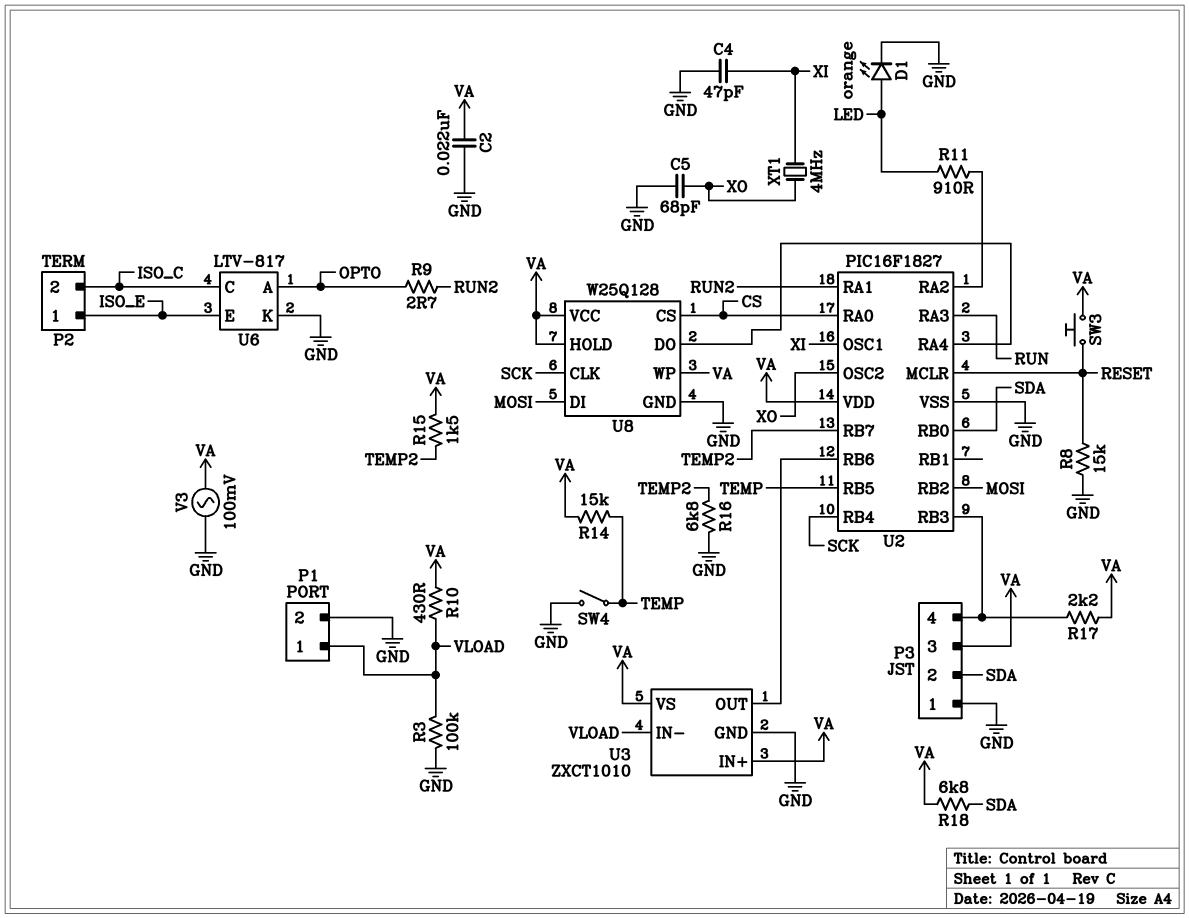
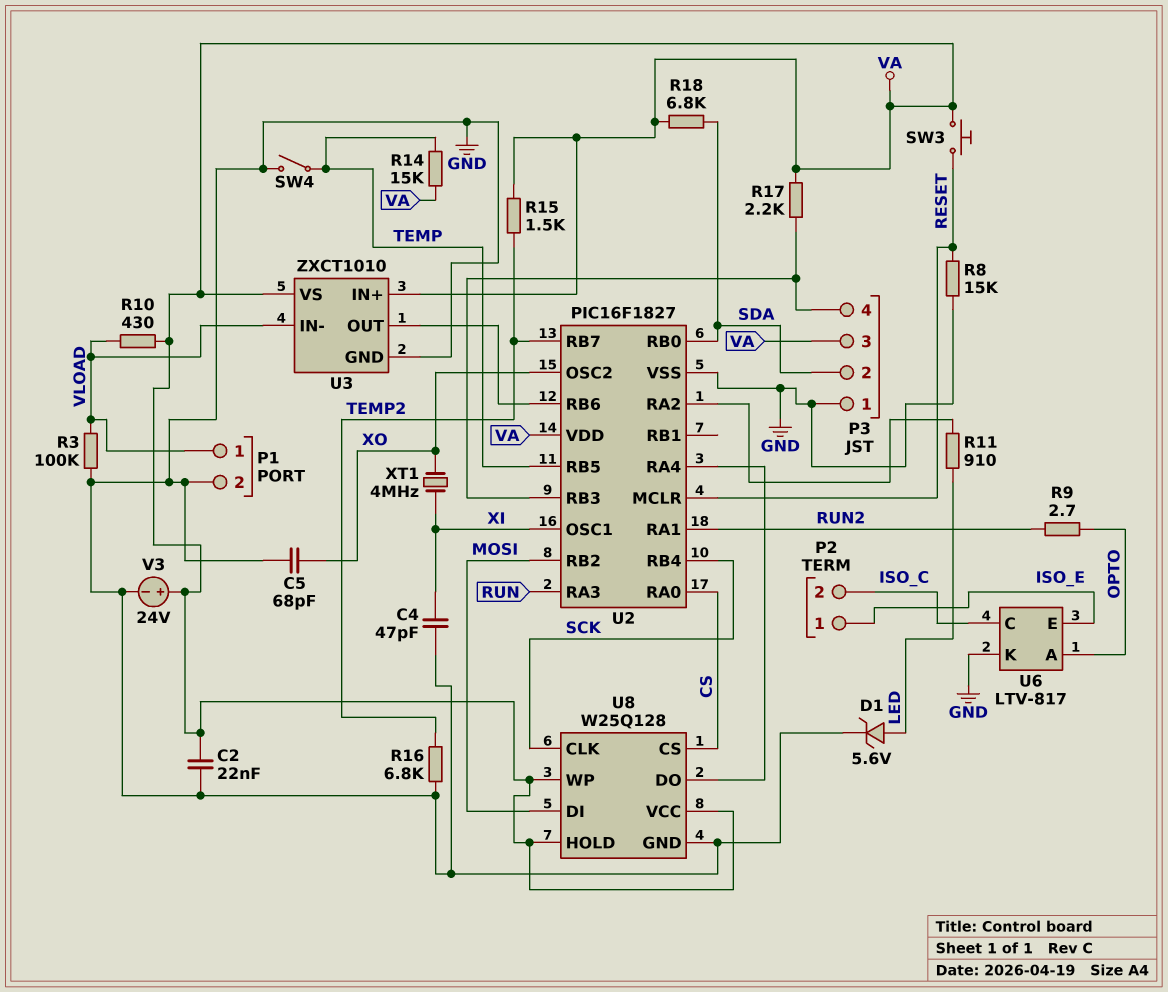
D1: LED orange (A LED, K GND) -> zener 5.6V (A LED, K GND)
V3: AC 100mV (GND, VA) -> 24V (plus VA, minus GND)

